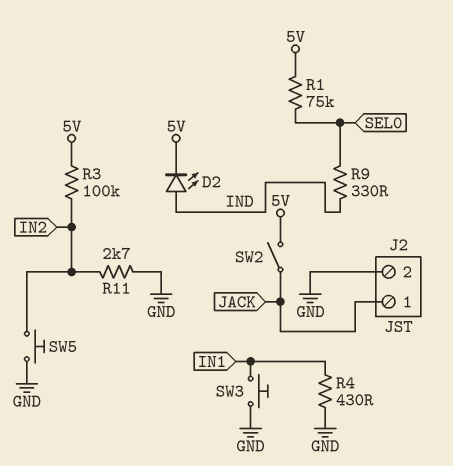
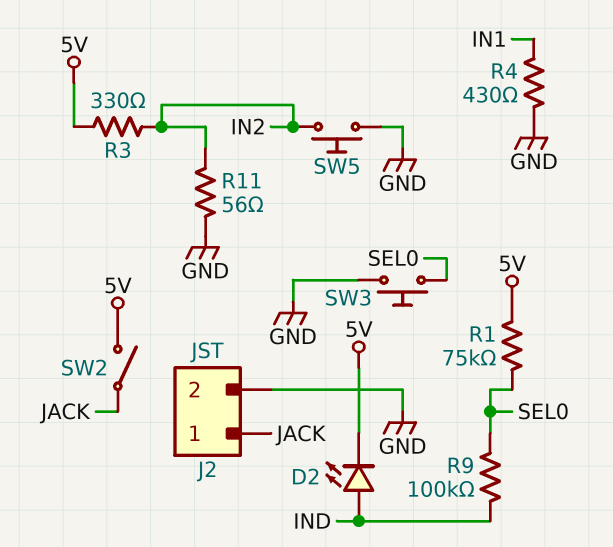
R3: 100k (5V, IN2) -> 330 (5V, IN2)
R9: 330 (IND, SEL0) -> 100k (IND, SEL0)
R11: 2.7k (GND, IN2) -> 56 (GND, IN2)
SW3: button (GND, IN1) -> button (GND, SEL0)

